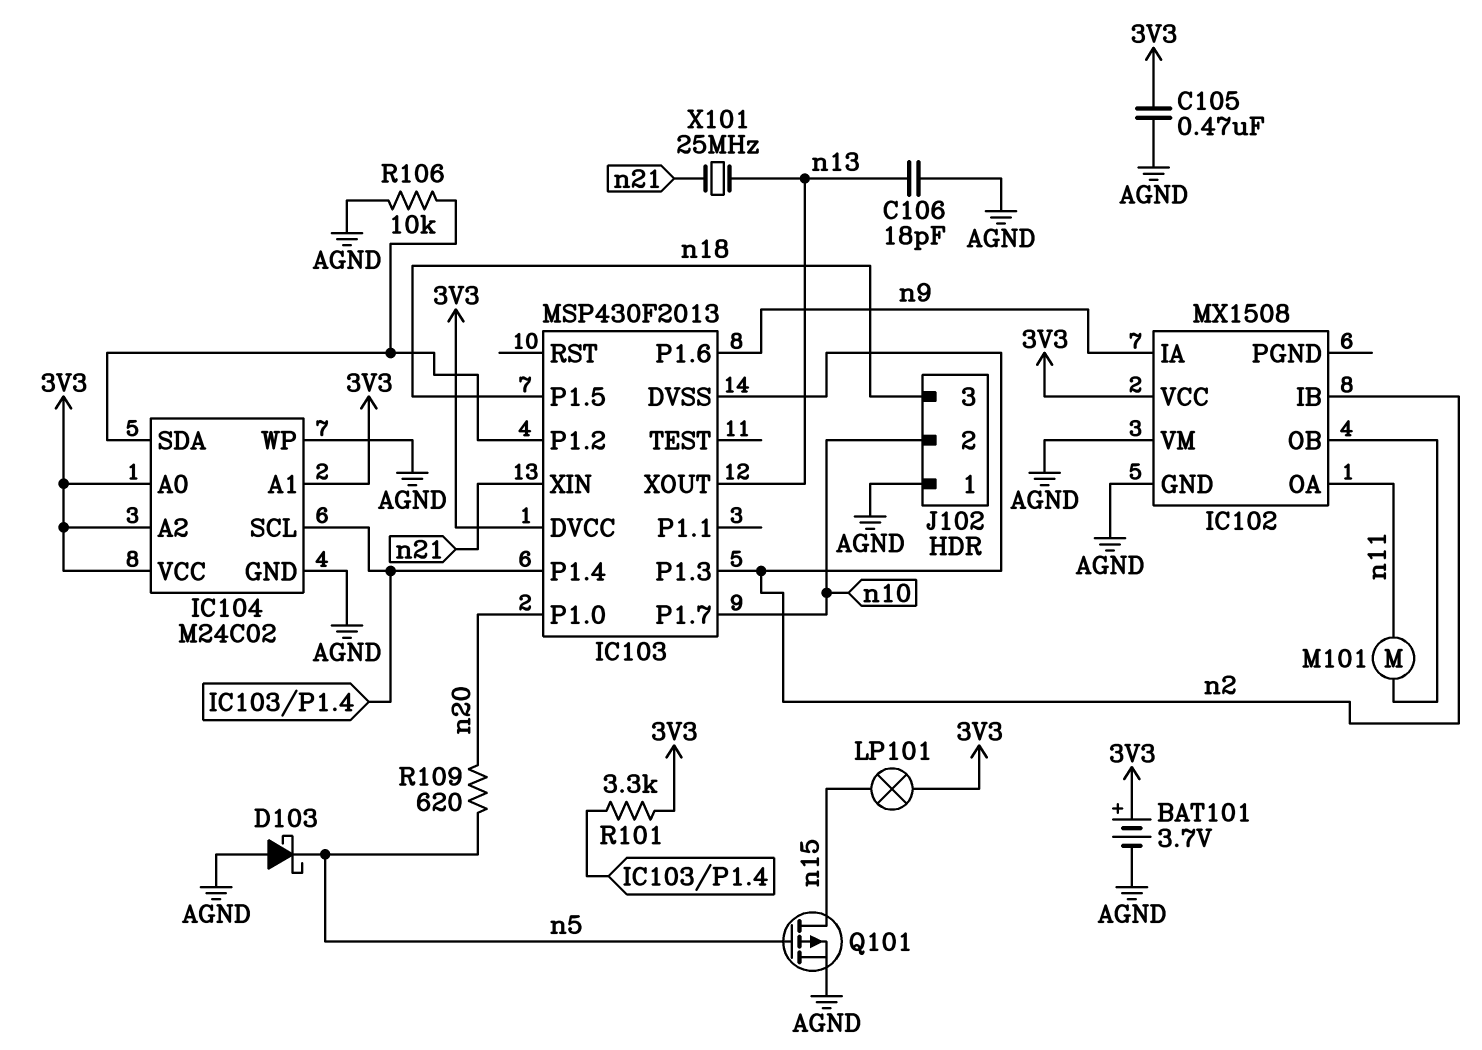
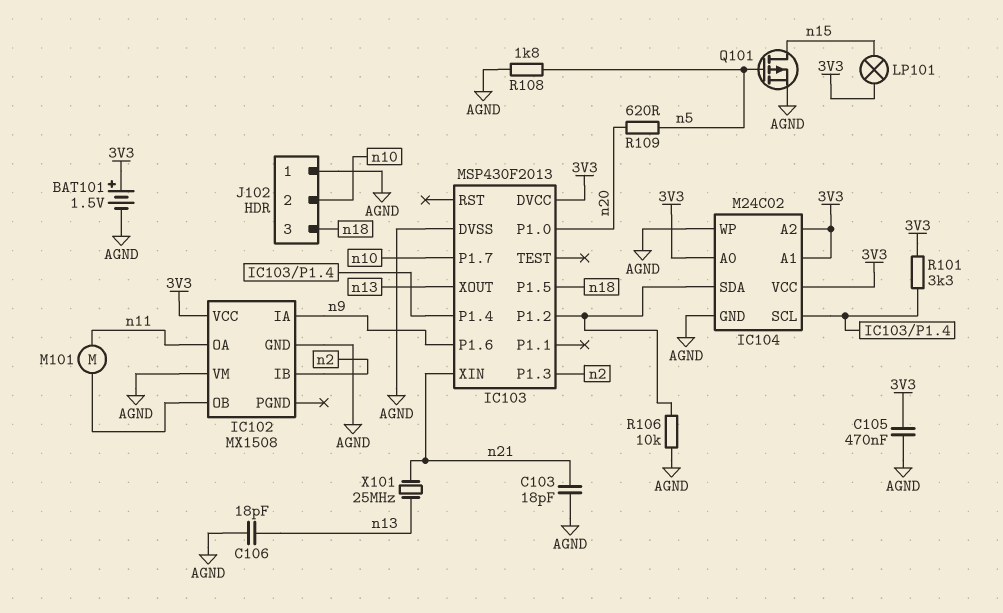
BAT101: 3.7V (plus 3V3, minus AGND) -> 1.5V (plus 3V3, minus AGND)
C103: none -> 18pF (AGND, n21)
D103: schottky (A AGND, K n5) -> none
IC103 pin DVSS: n2 -> AGND
R108: none -> 1.8k (AGND, n5)

